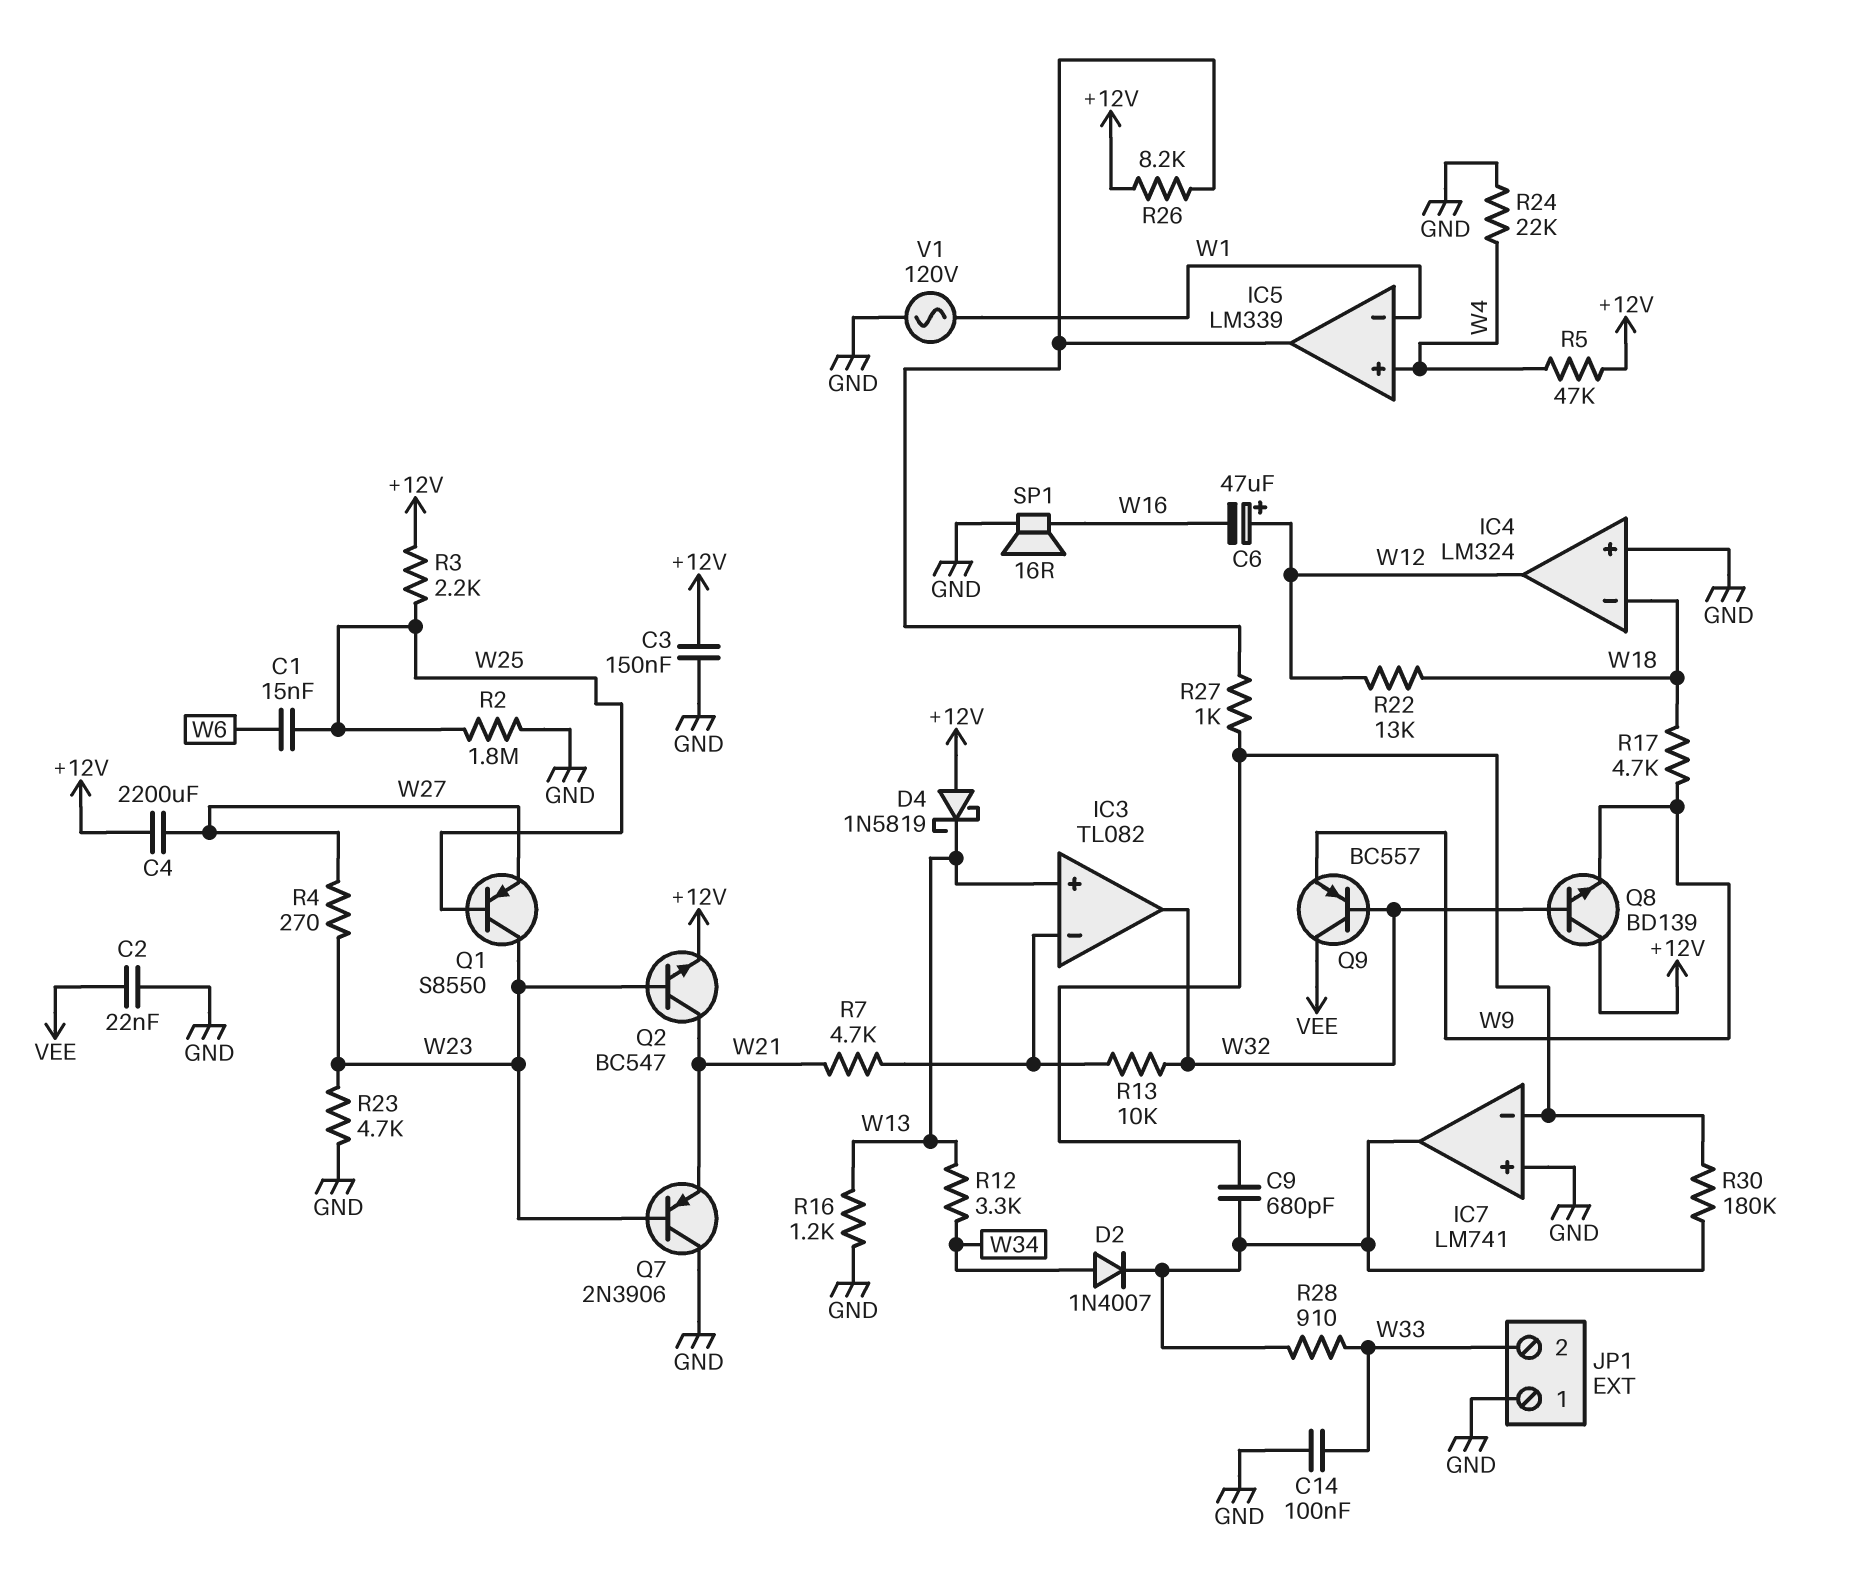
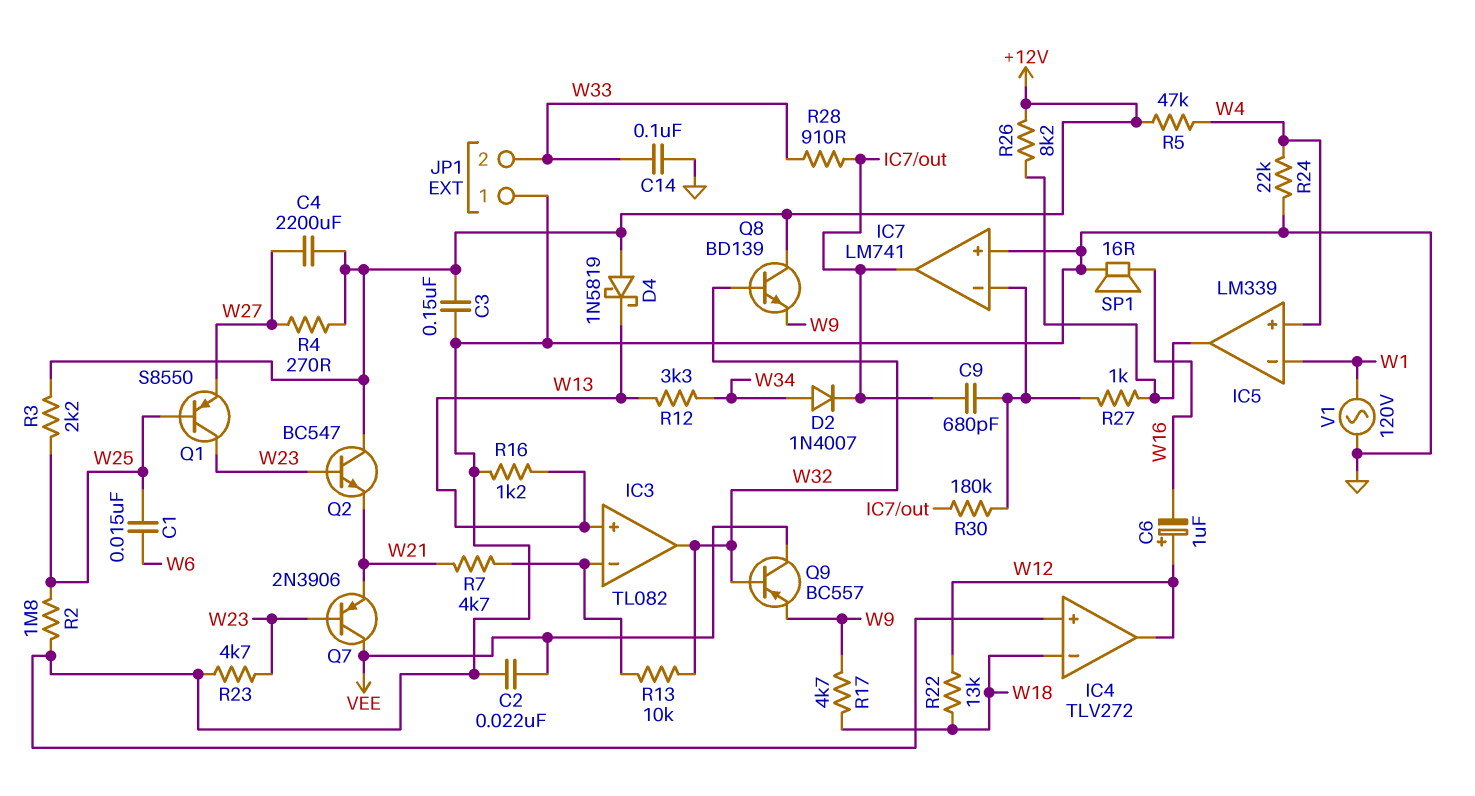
C6: 47uF (plus W12, minus W16) -> 1uF (plus W12, minus W16)
IC4: LM324 -> TLV272
Q2: NPN BC547 (B W23, C W21, E +12V) -> NPN BC547 (B W23, C +12V, E W21)
Q7: PNP 2N3906 (B W23, C GND, E W21) -> PNP 2N3906 (B W23, C VEE, E W21)
R4: 270 (W23, W27) -> 270 (+12V, W27)

